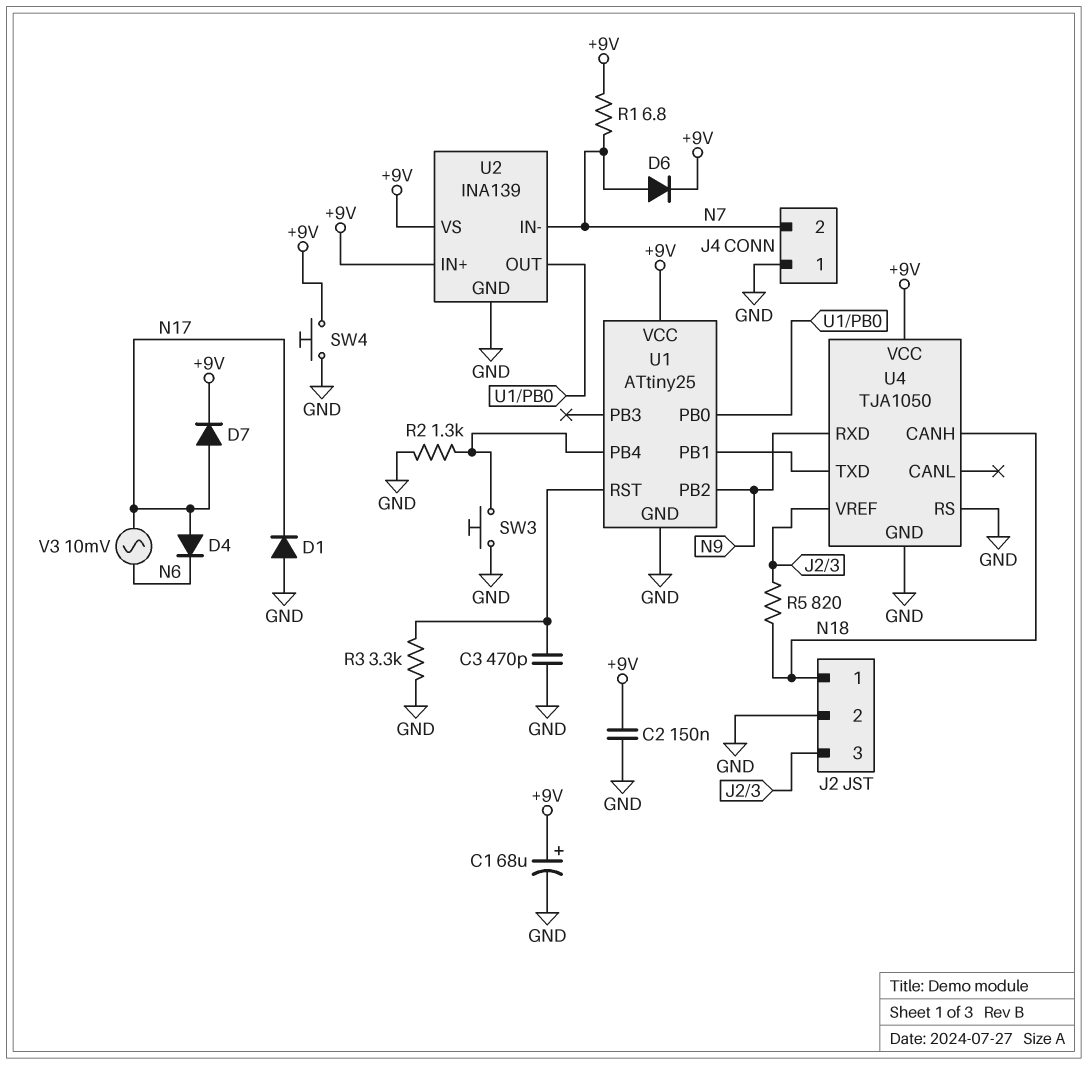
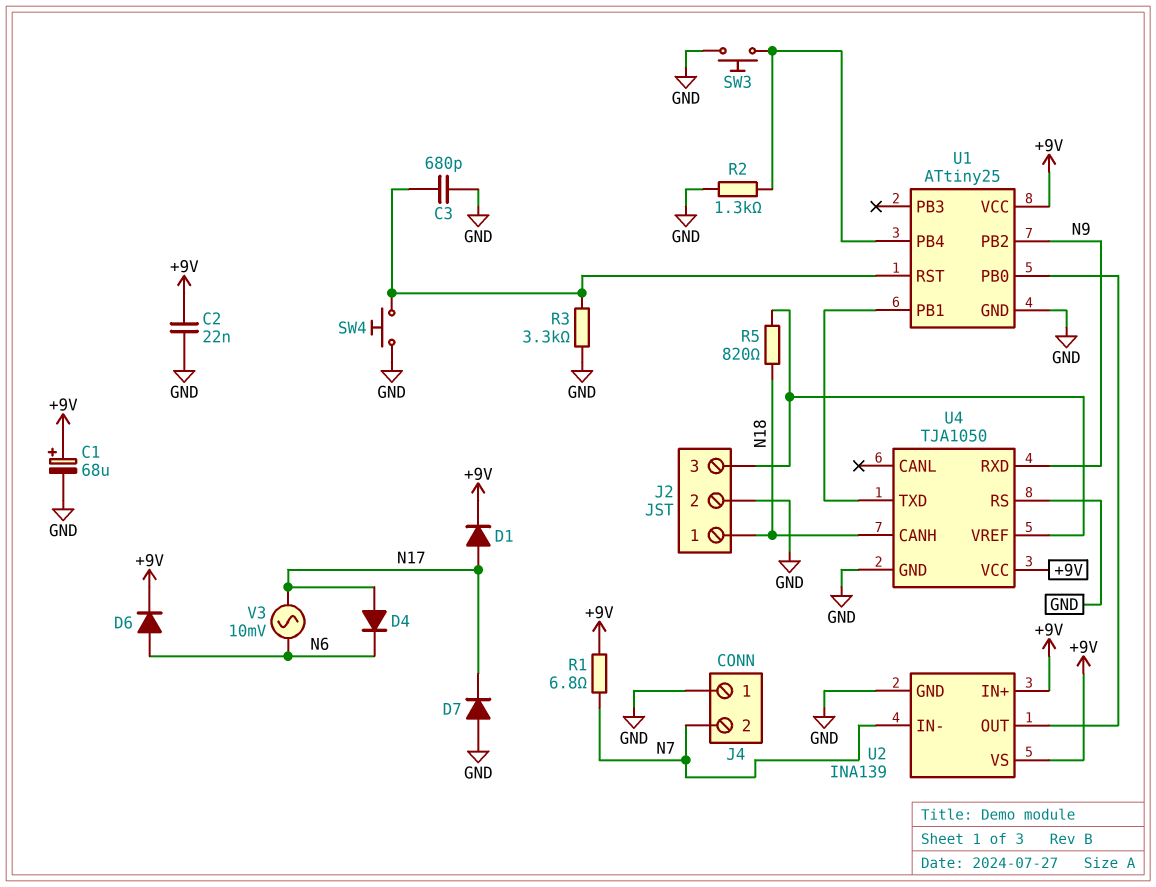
C2: 150nF (+9V, GND) -> 22nF (+9V, GND)
C3: 470pF (GND, U1/RST) -> 680pF (GND, U1/RST)
D1: diode (A GND, K N17) -> diode (A N17, K +9V)
D6: diode (A N7, K +9V) -> diode (A N6, K +9V)
D7: diode (A N17, K +9V) -> diode (A GND, K N17)
SW4: button (+9V, GND) -> button (GND, U1/RST)

